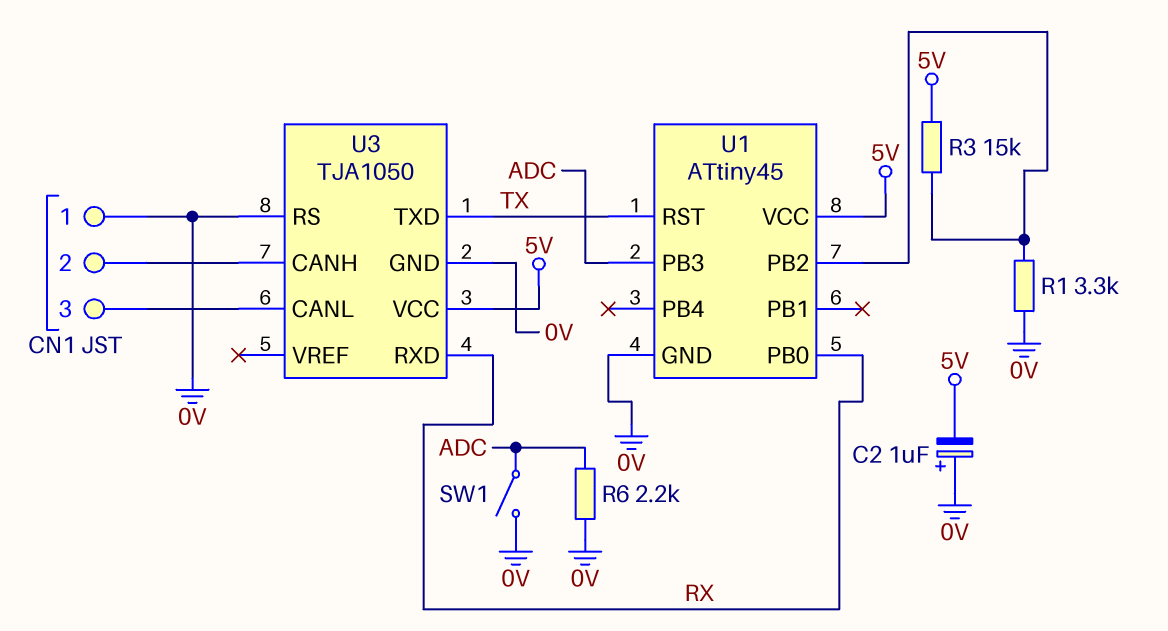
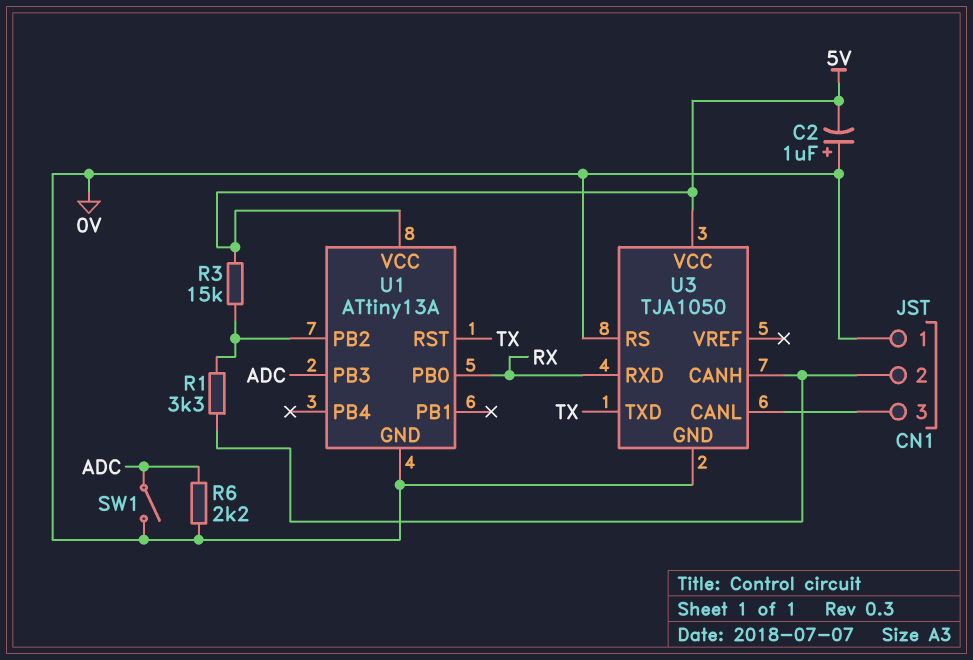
R1: 3.3k (0V, U1/PB2) -> 3.3k (CN1/2, U1/PB2)
U1: ATtiny45 -> ATtiny13A

